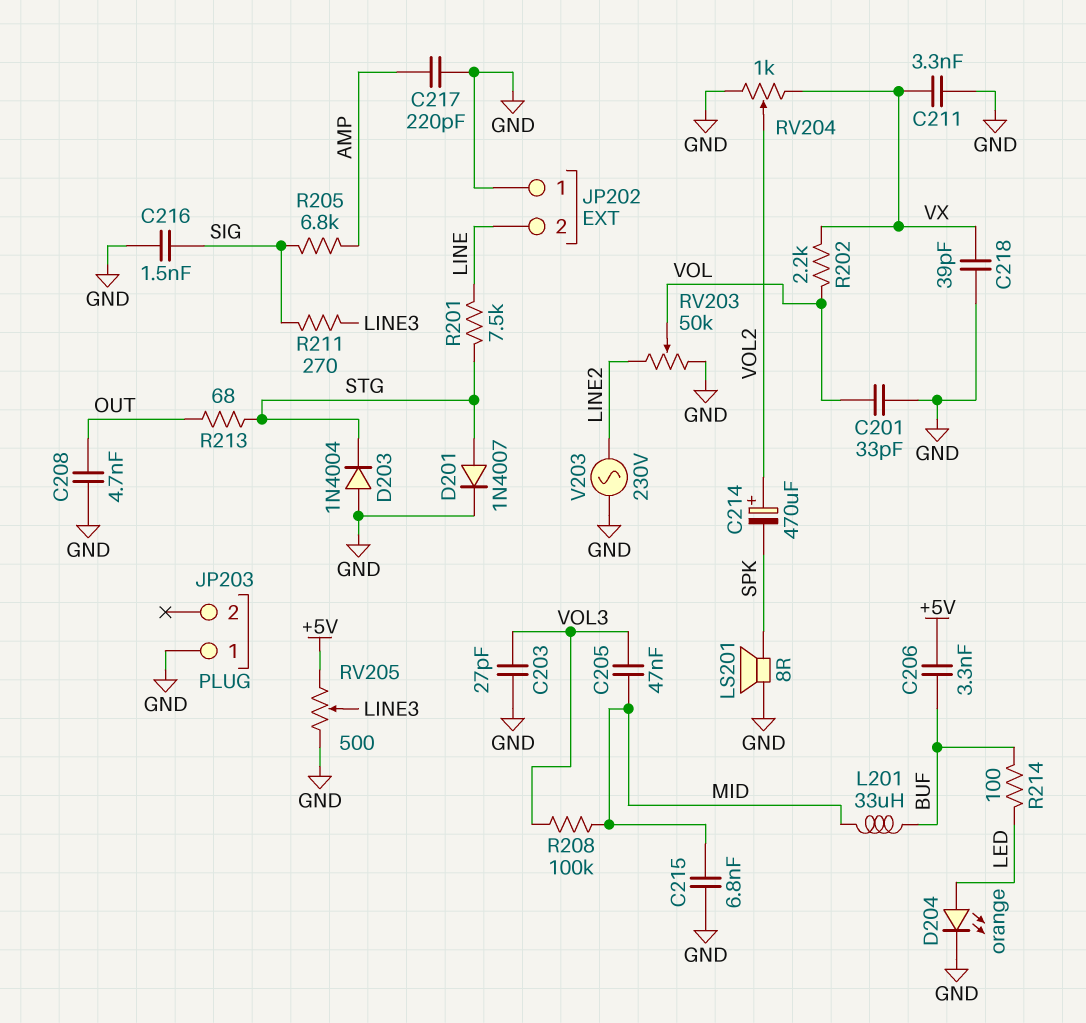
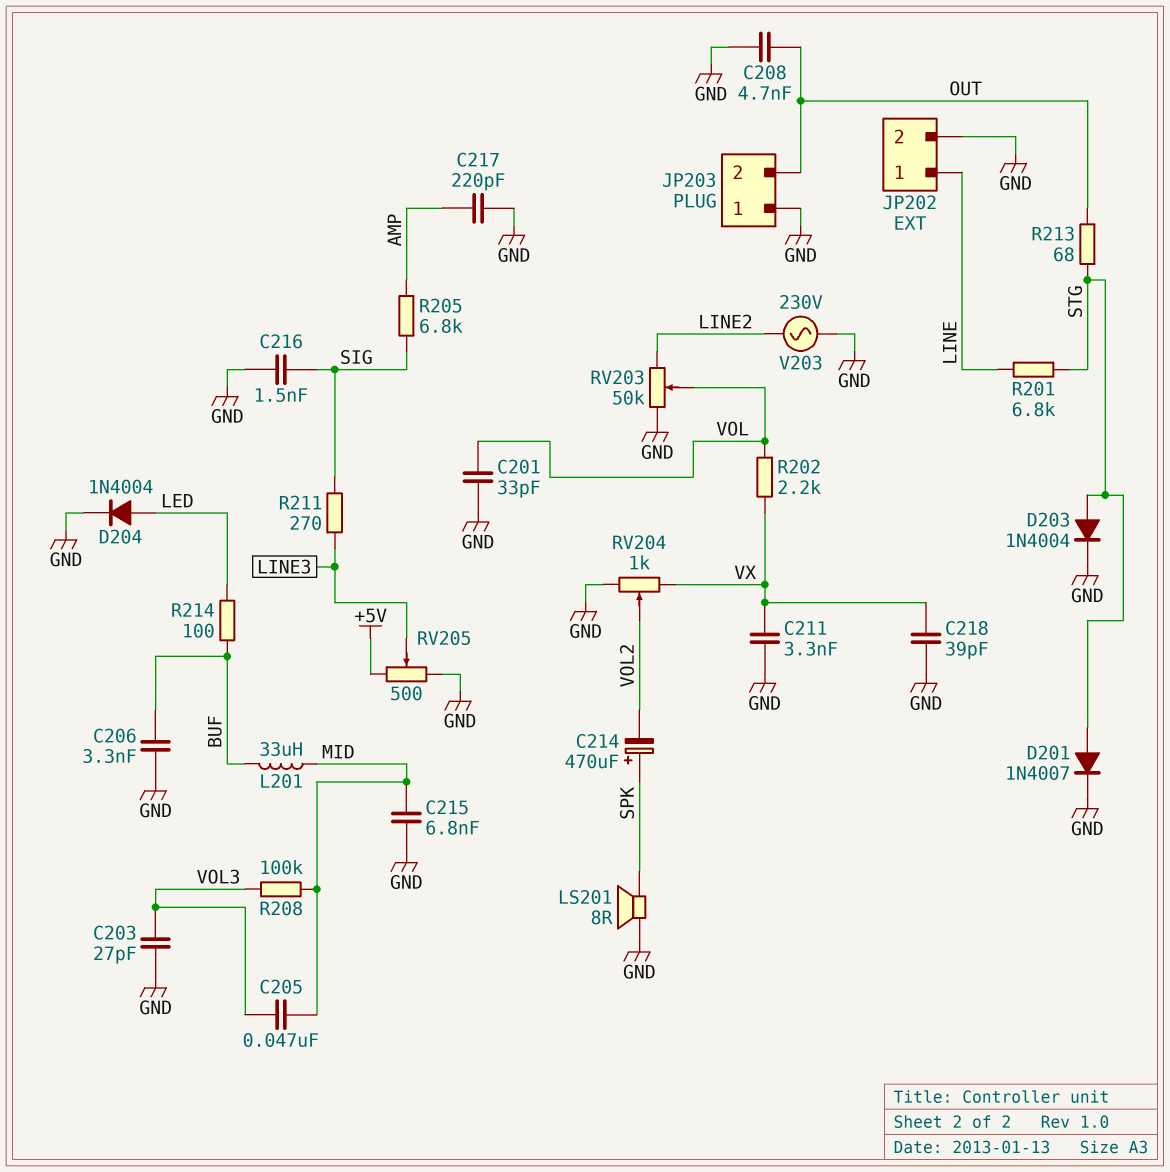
C206: 3.3nF (+5V, BUF) -> 3.3nF (BUF, GND)
C214: 470uF (plus VOL2, minus SPK) -> 470uF (plus SPK, minus VOL2)
D203: diode 1N4004 (A GND, K STG) -> diode 1N4004 (A STG, K GND)
D204: LED orange (A LED, K GND) -> diode 1N4004 (A LED, K GND)
JP202 pin 1: GND -> LINE
JP202 pin 2: LINE -> GND
JP203 pin 2: none -> OUT
R201: 7.5k (LINE, STG) -> 6.8k (LINE, STG)

